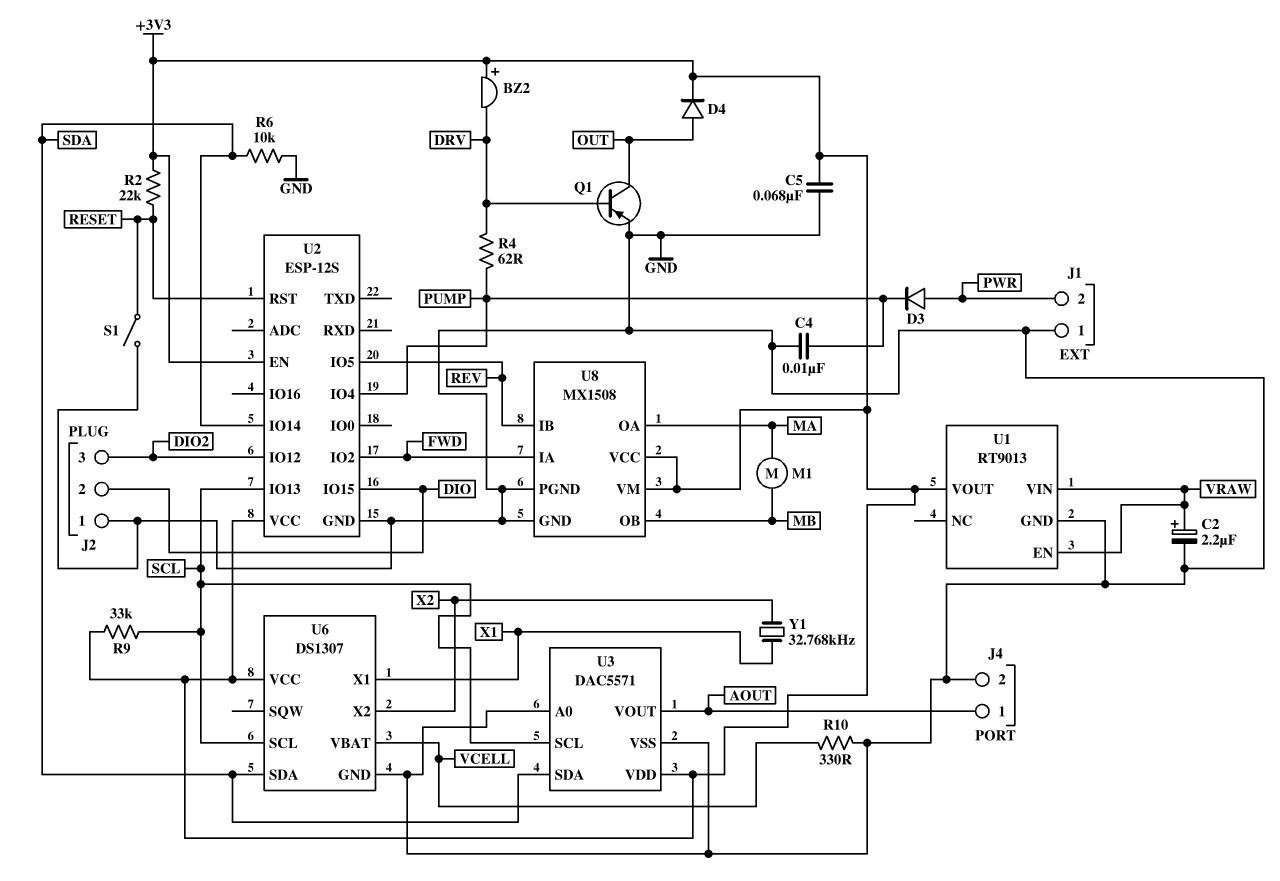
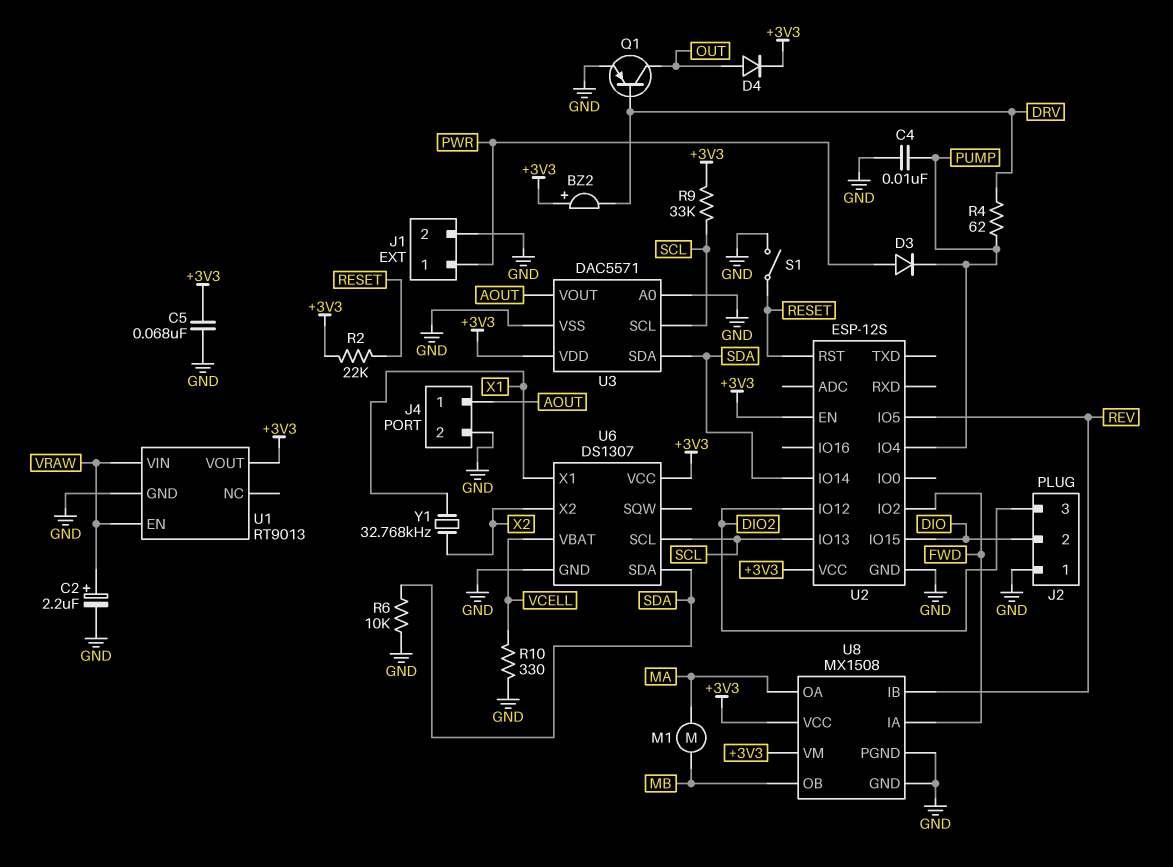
J1 pin 1: GND -> PWR
J1 pin 2: PWR -> GND

